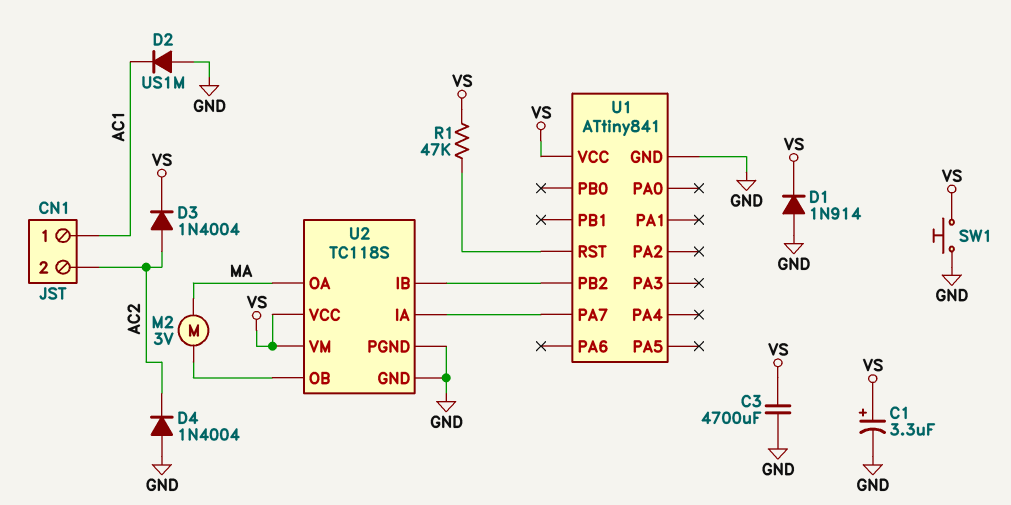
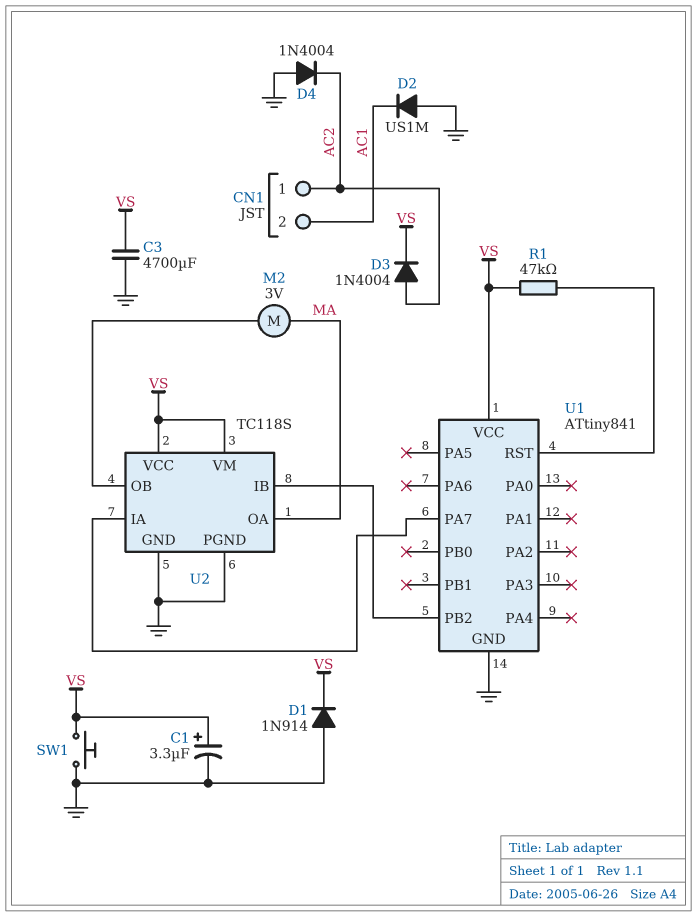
CN1 pin 1: AC1 -> AC2
CN1 pin 2: AC2 -> AC1

